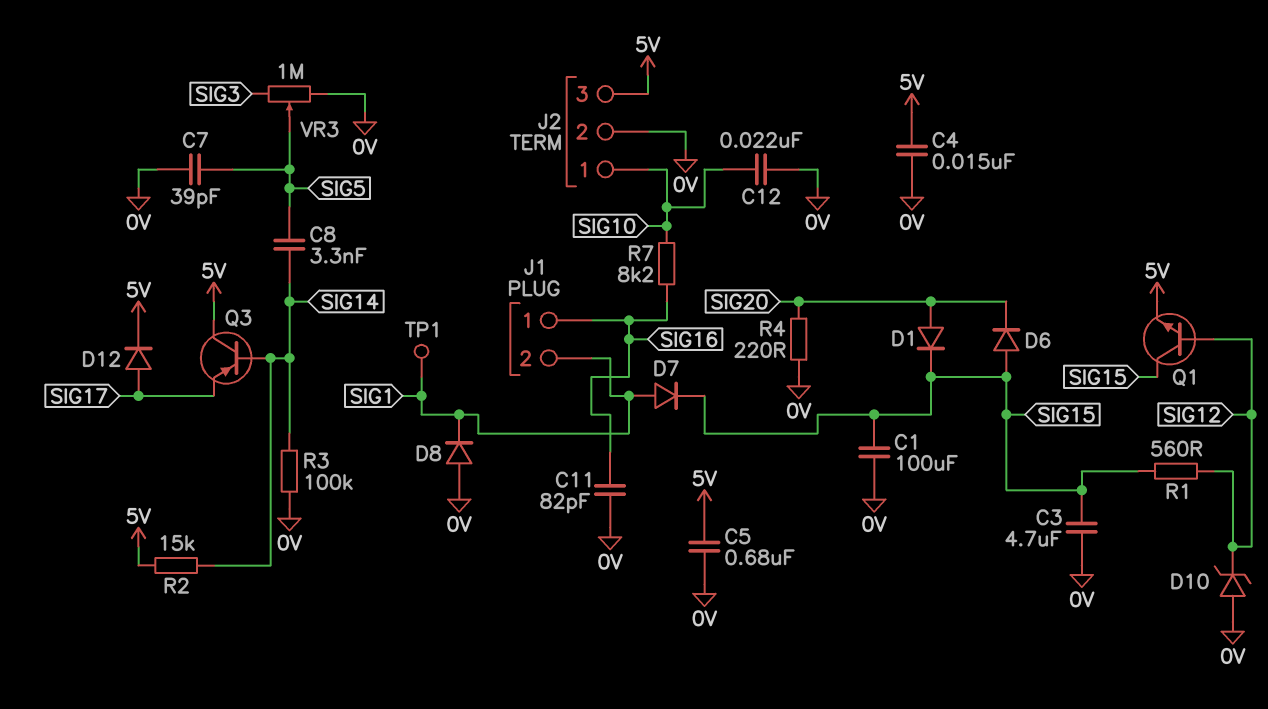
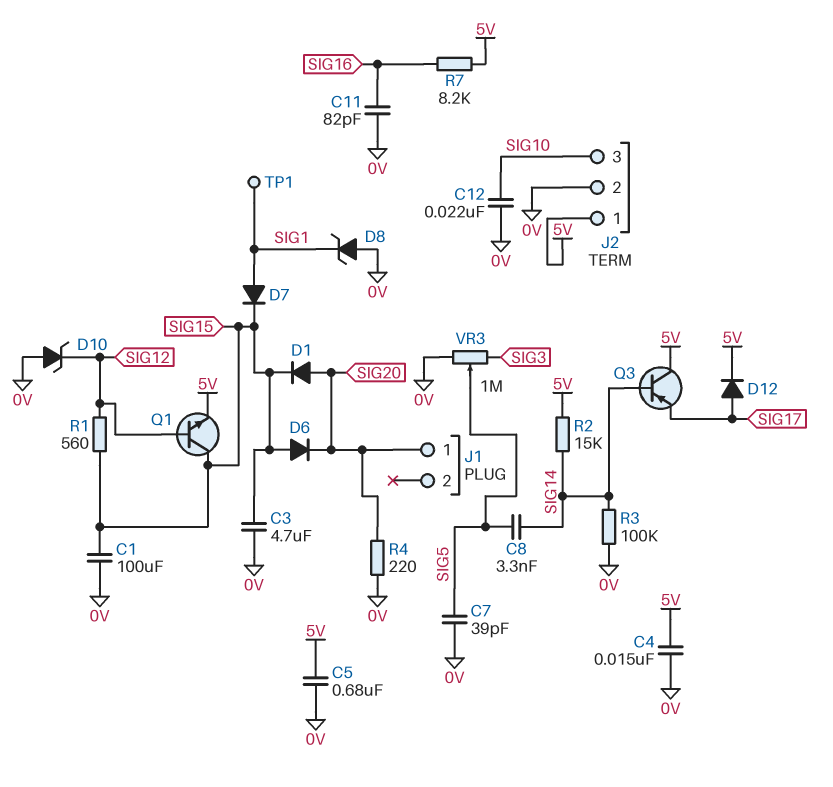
D8: diode (A 0V, K SIG1) -> zener (A 0V, K SIG1)
J1 pin 1: SIG16 -> SIG20
J1 pin 2: SIG1 -> none
J2 pin 1: SIG10 -> 5V
J2 pin 3: 5V -> SIG10
R7: 8.2k (SIG10, SIG16) -> 8.2k (5V, SIG16)

